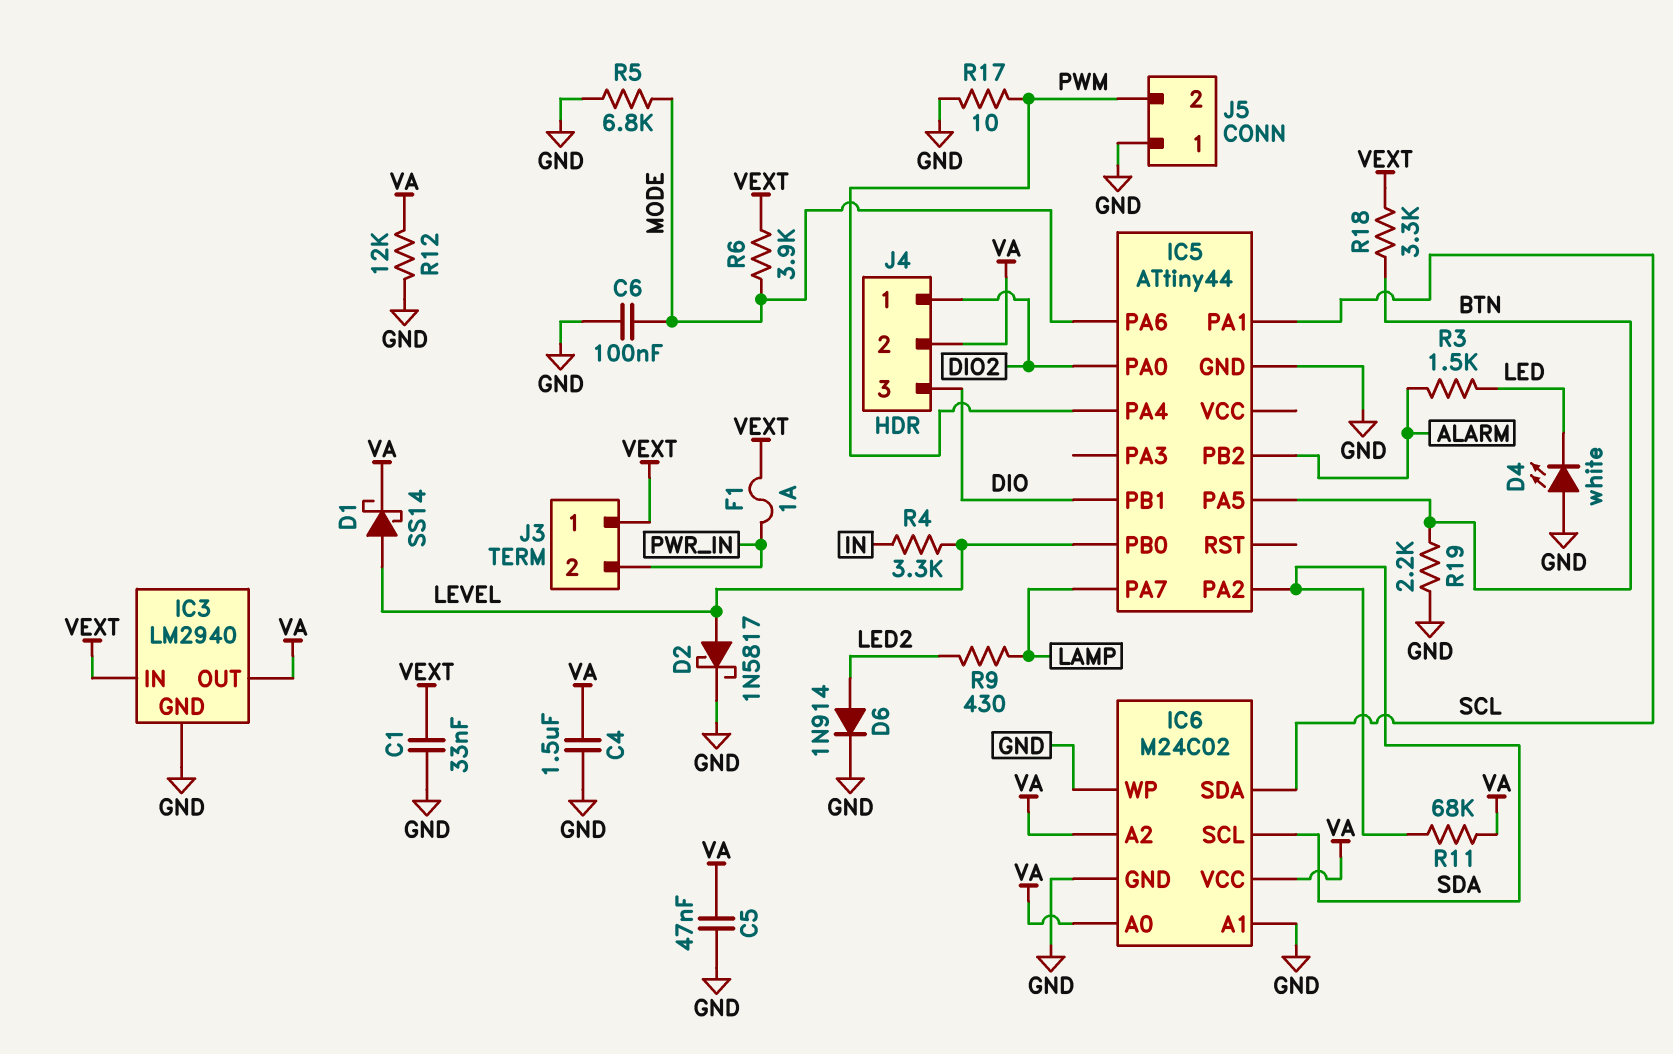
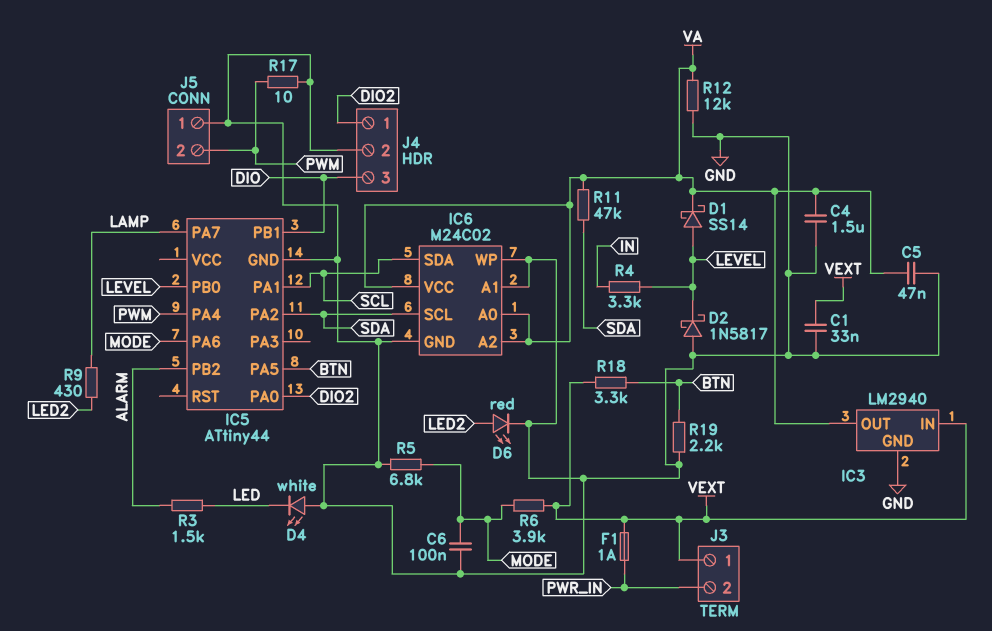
D2: schottky 1N5817 (A LEVEL, K GND) -> schottky 1N5817 (A GND, K LEVEL)
D6: diode 1N914 (A LED2, K GND) -> LED red (A LED2, K GND)
J4 pin 2: VA -> GND
R11: 68k (SDA, VA) -> 47k (SDA, VA)

